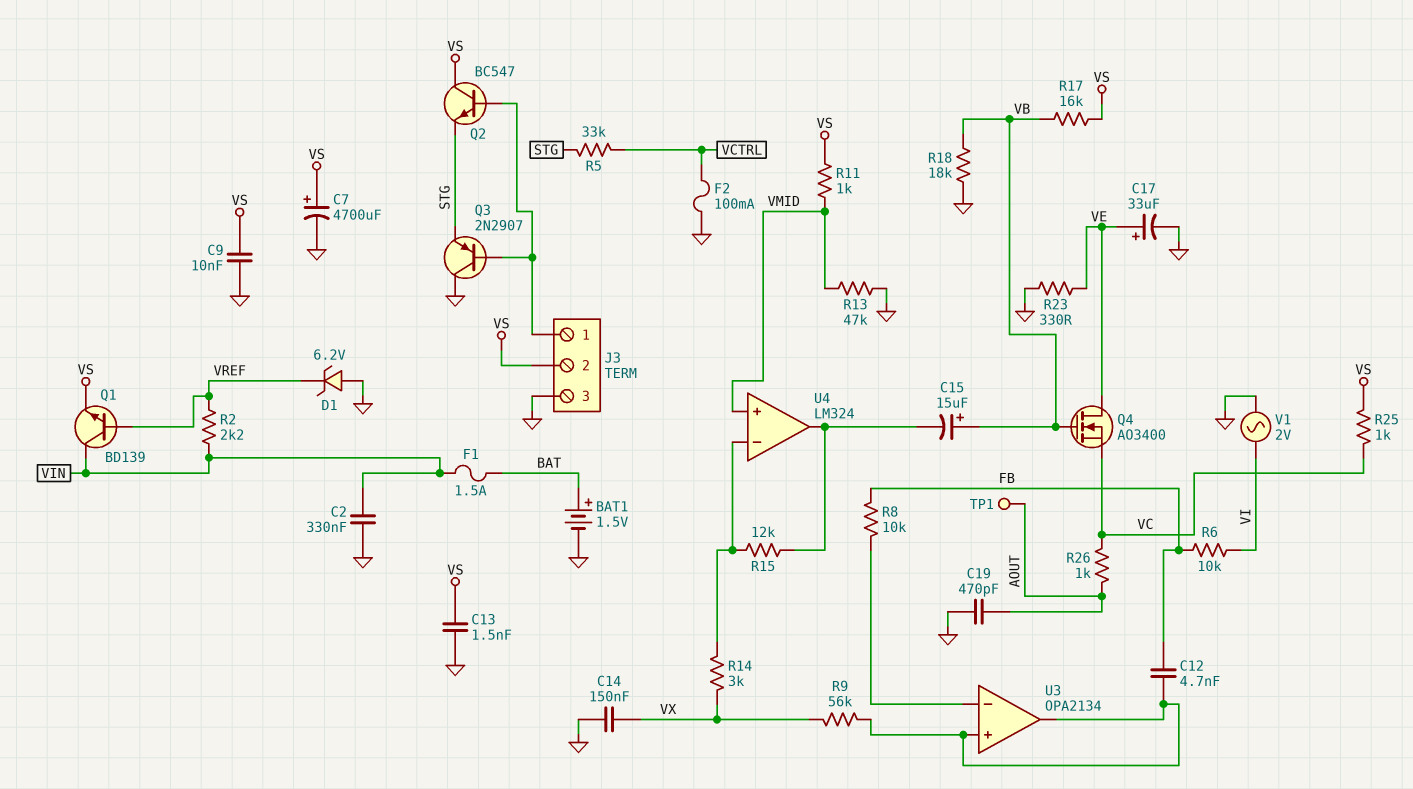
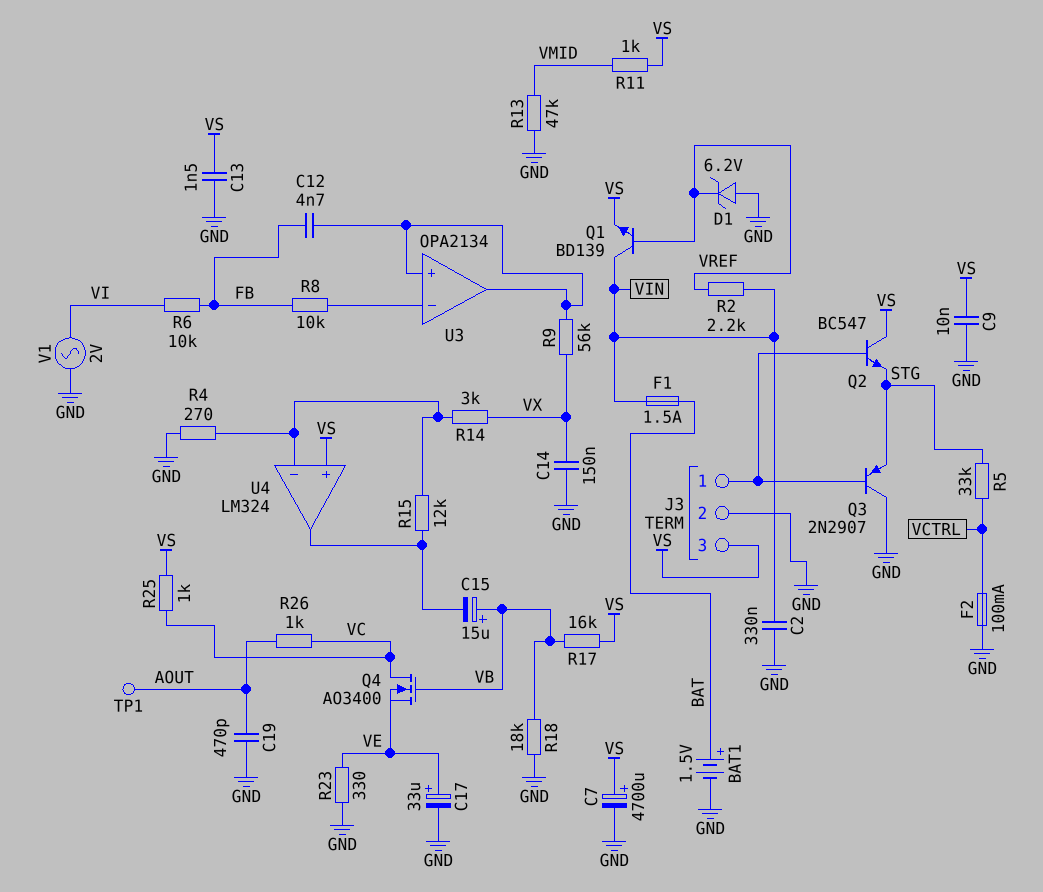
J3 pin 2: VS -> GND
J3 pin 3: GND -> VS
Q4: NMOS AO3400 (G VB, D VE, S VC) -> NMOS AO3400 (G VB, D VC, S VE)
R4: none -> 270 (GND, U4/in-)
U4 pin in+: VMID -> VS

